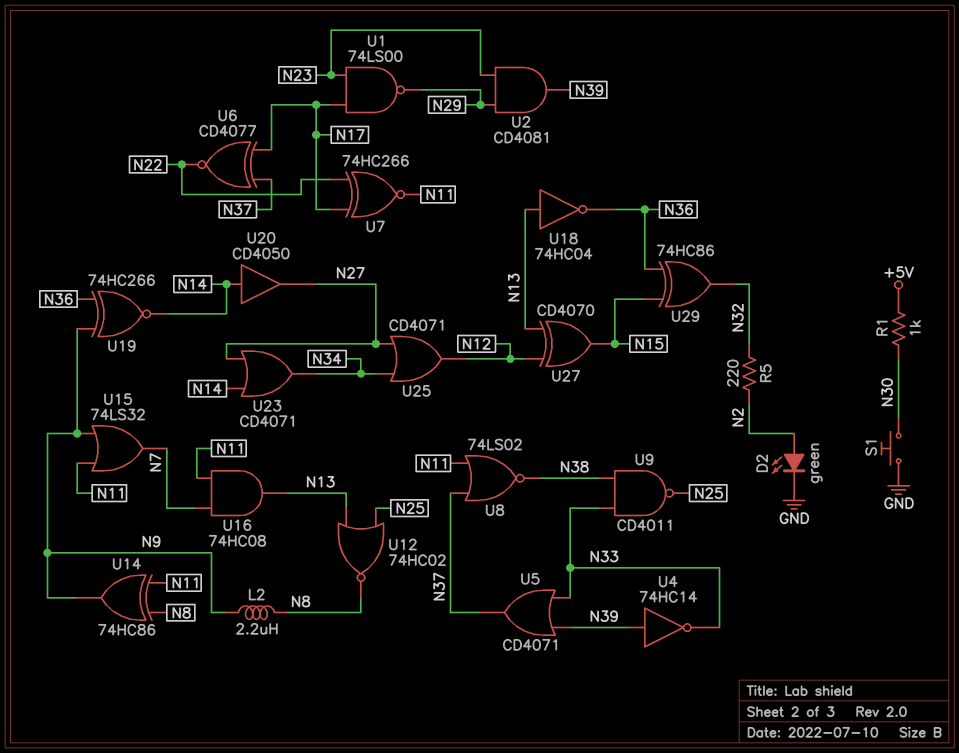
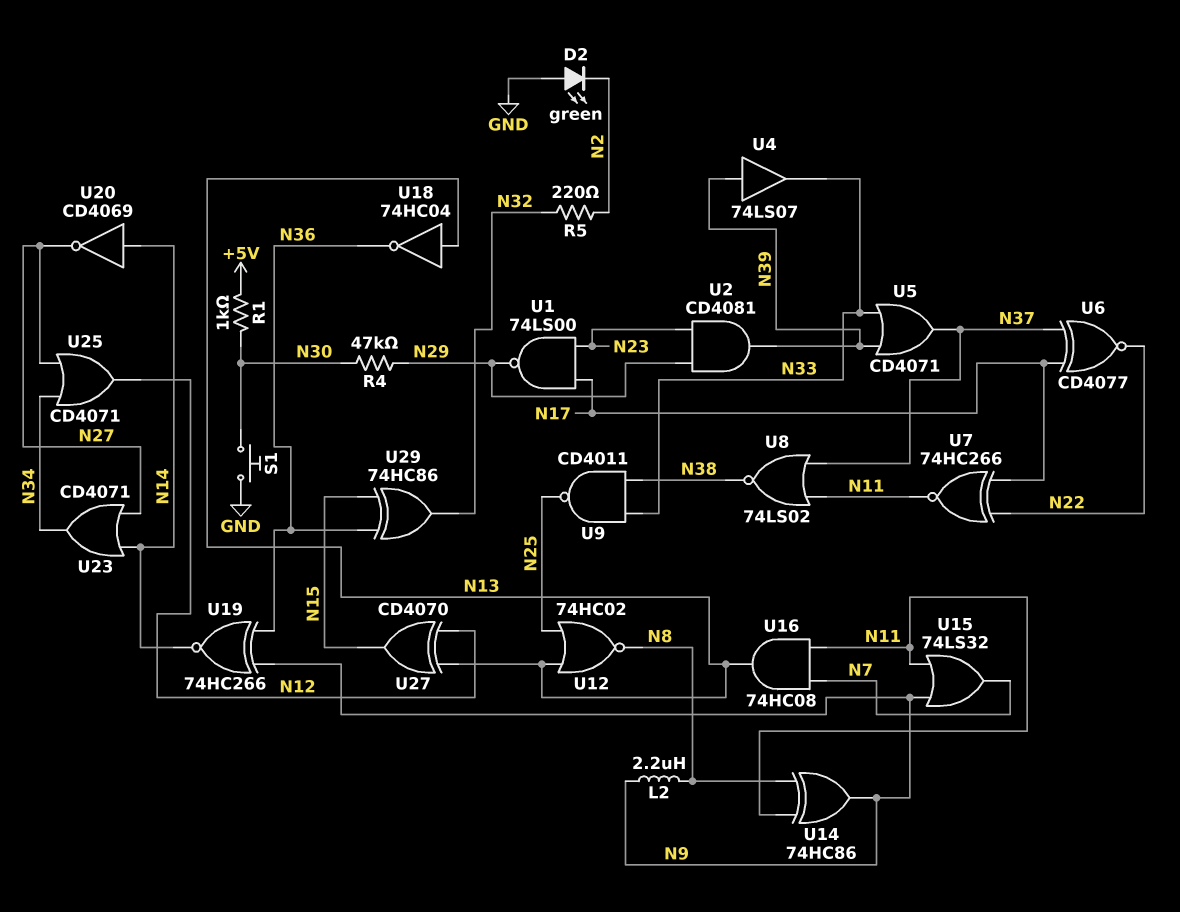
D2: LED green (A N2, K GND) -> LED green (A GND, K N2)
R4: none -> 47k (N29, N30)
U4: NOT 74HC14 (in N39, out N33) -> buffer 74LS07 (in N39, out N33)
U20: buffer CD4050 (in N14, out N27) -> NOT CD4069 (in N14, out N27)

